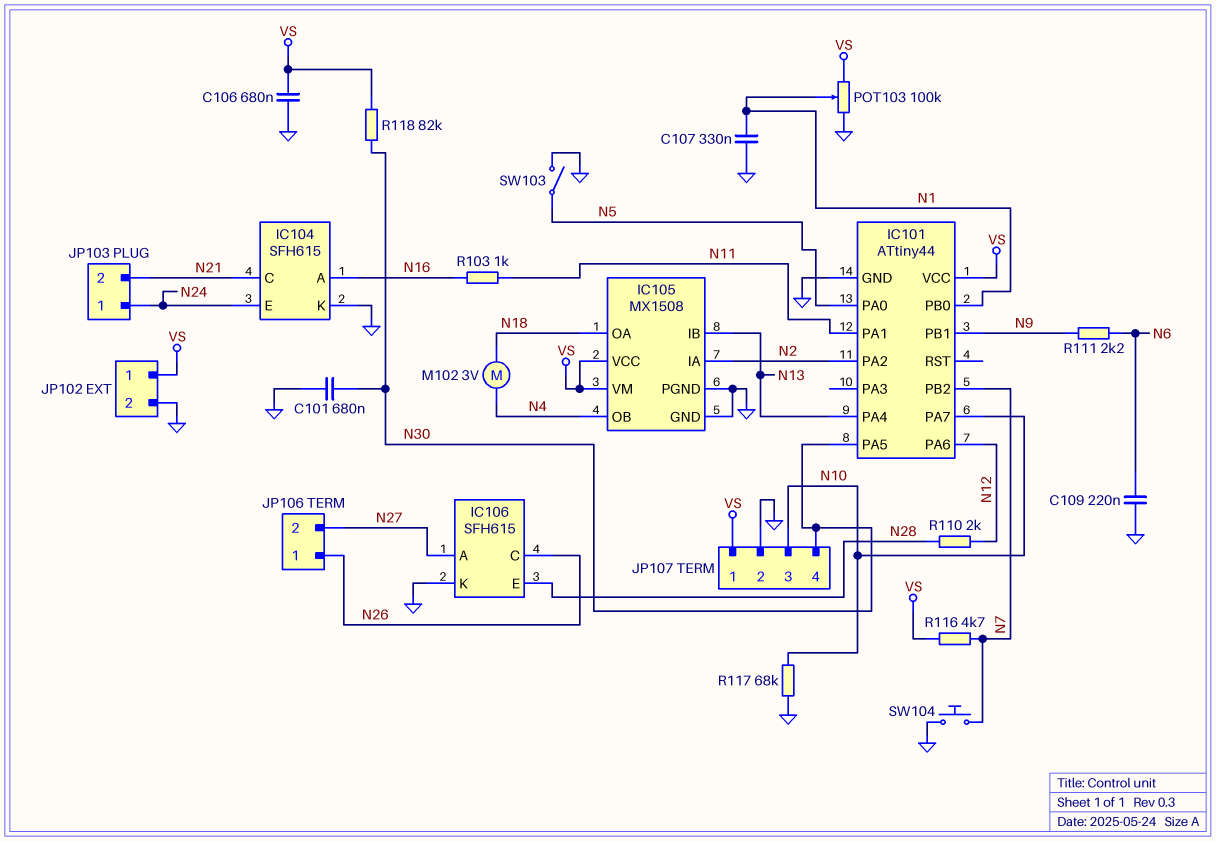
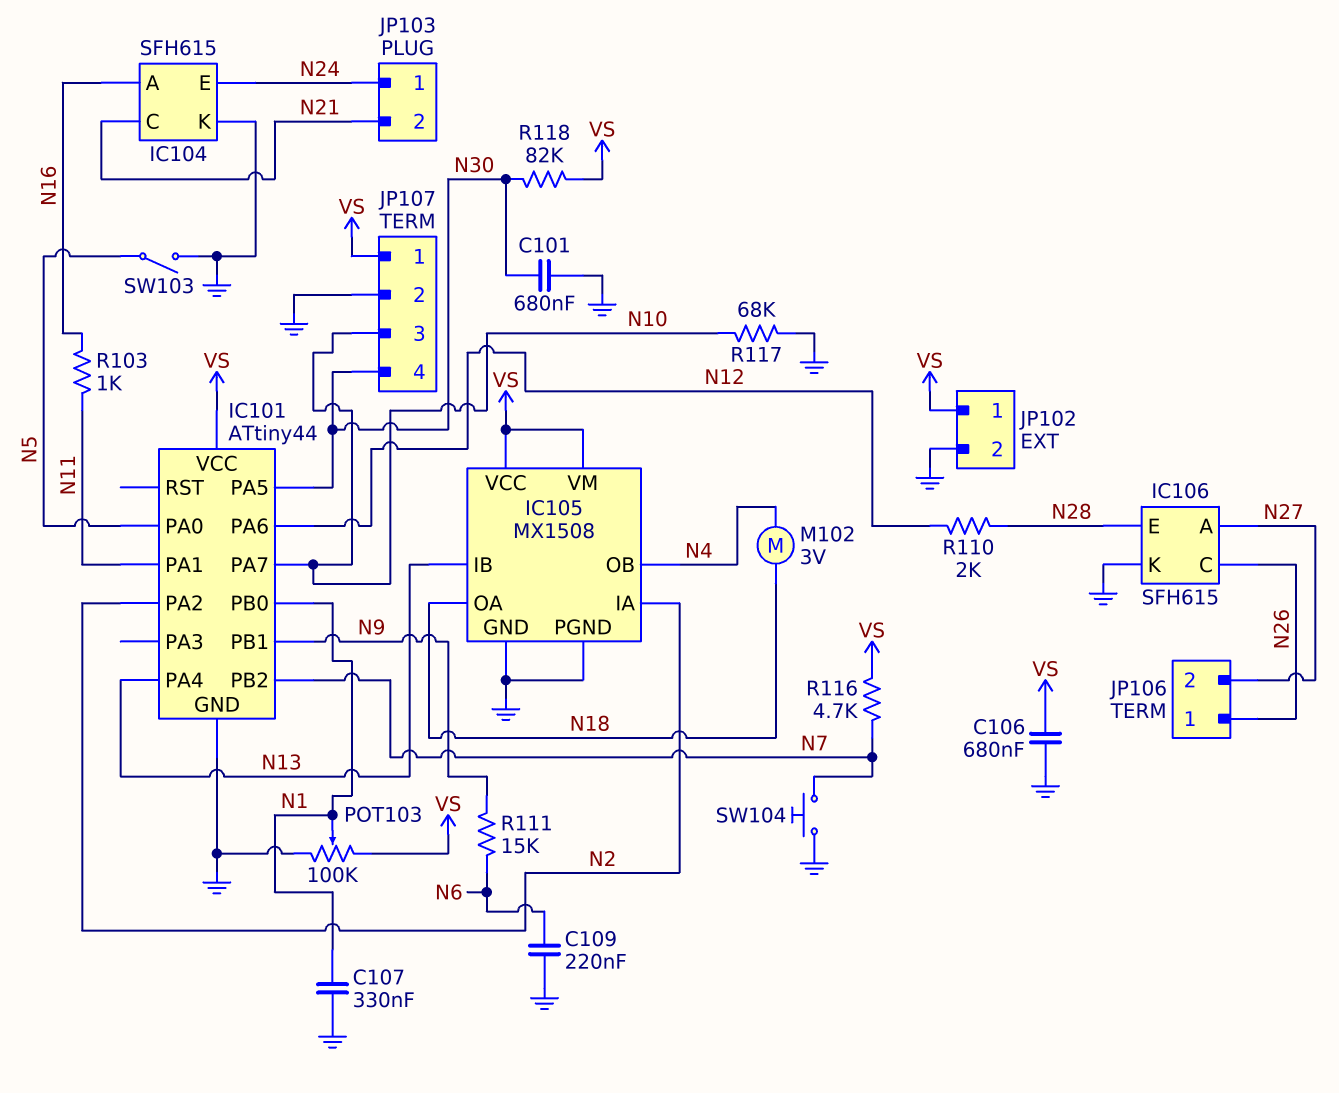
R111: 2.2k (N6, N9) -> 15k (N6, N9)

